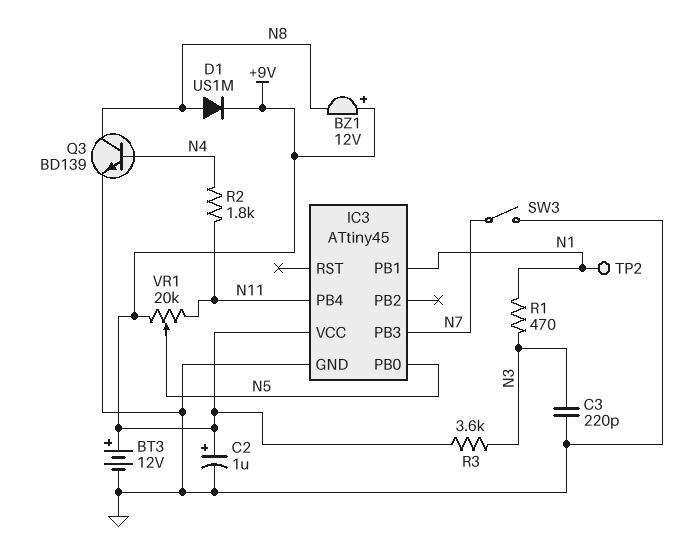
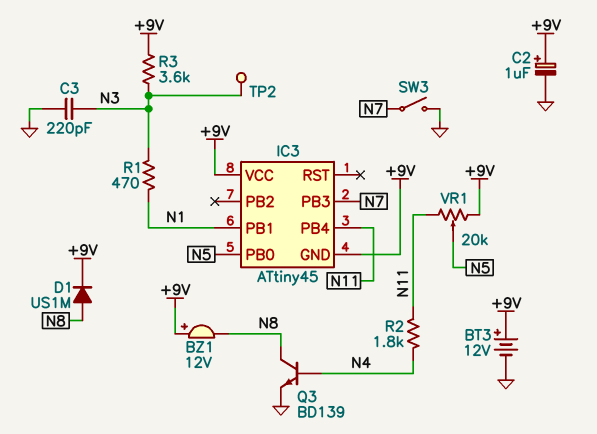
IC3 pin GND: GND -> +9V
TP2: test point (N1) -> test point (N3)

